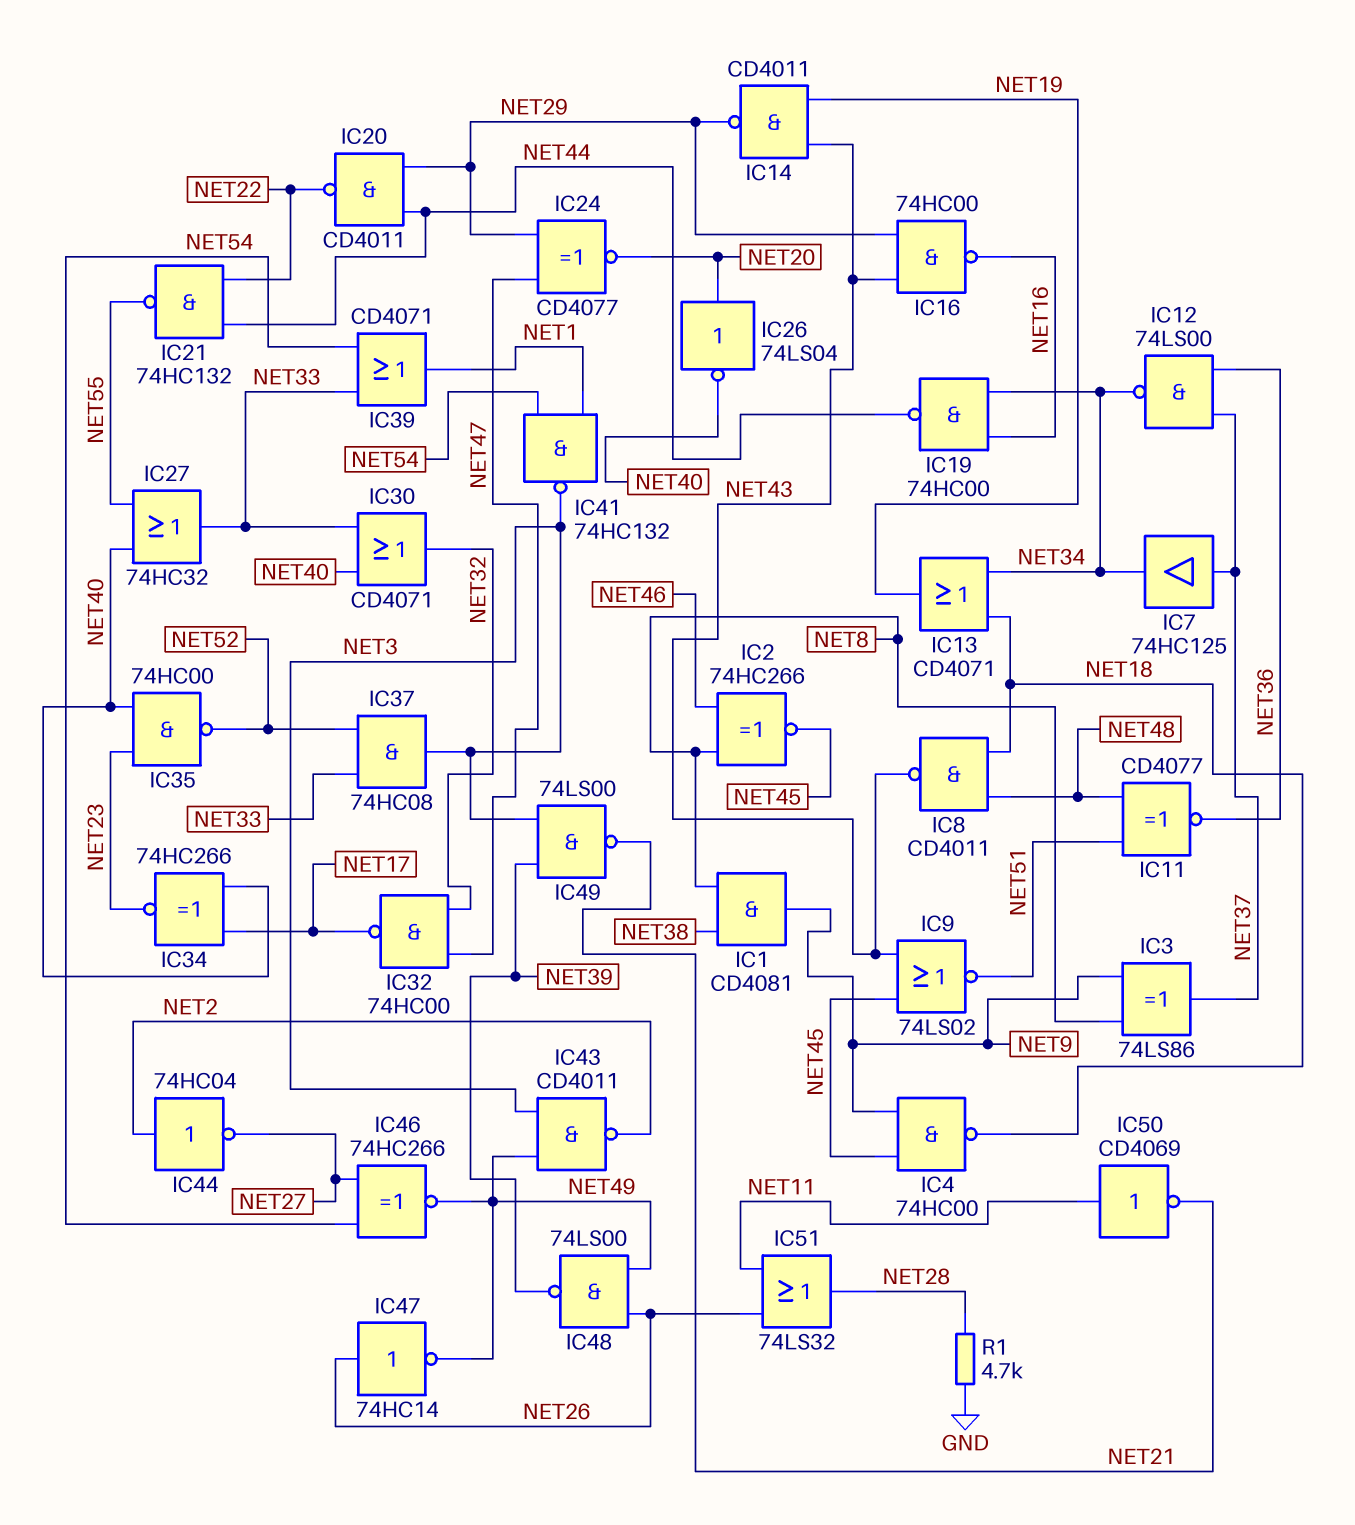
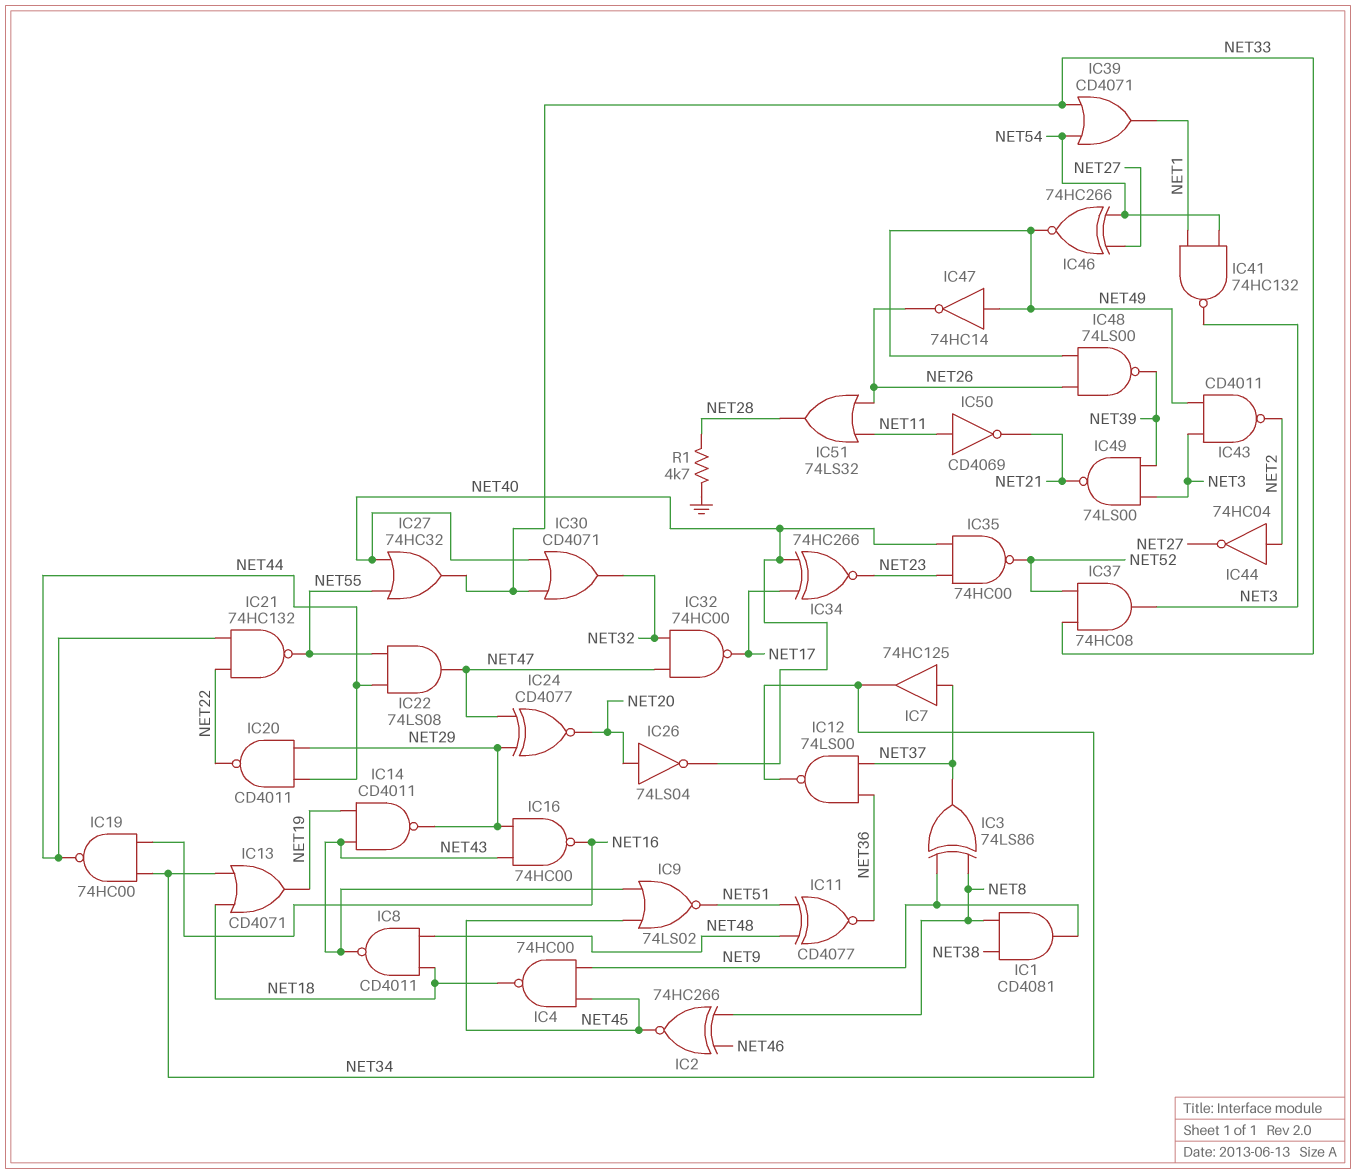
IC22: none -> AND 74LS08 (in NET44, in NET55, out NET47)
IC47: NOT 74HC14 (in NET26, out NET49) -> NOT 74HC14 (in NET49, out NET26)

